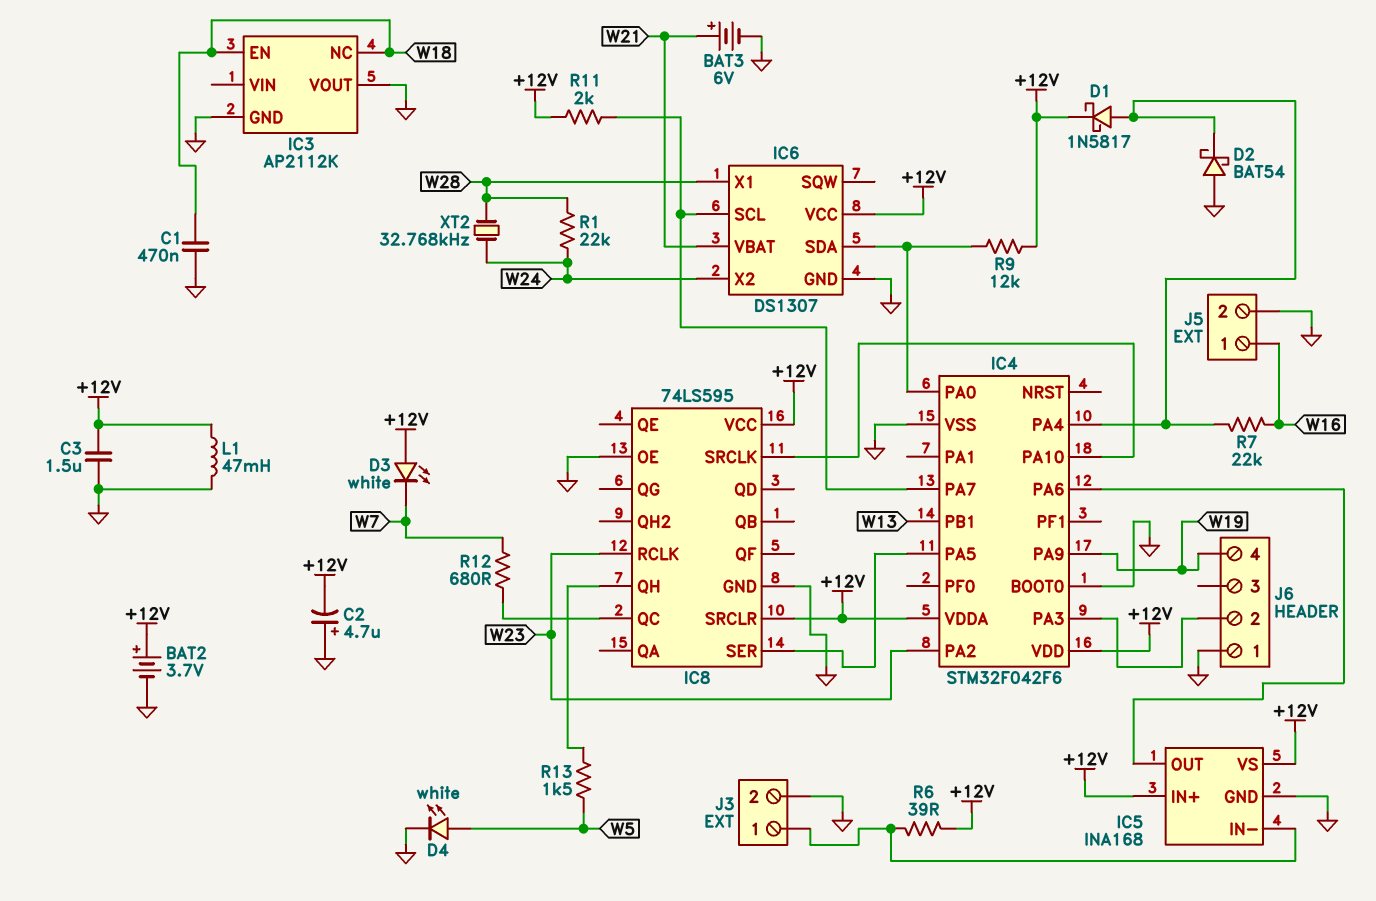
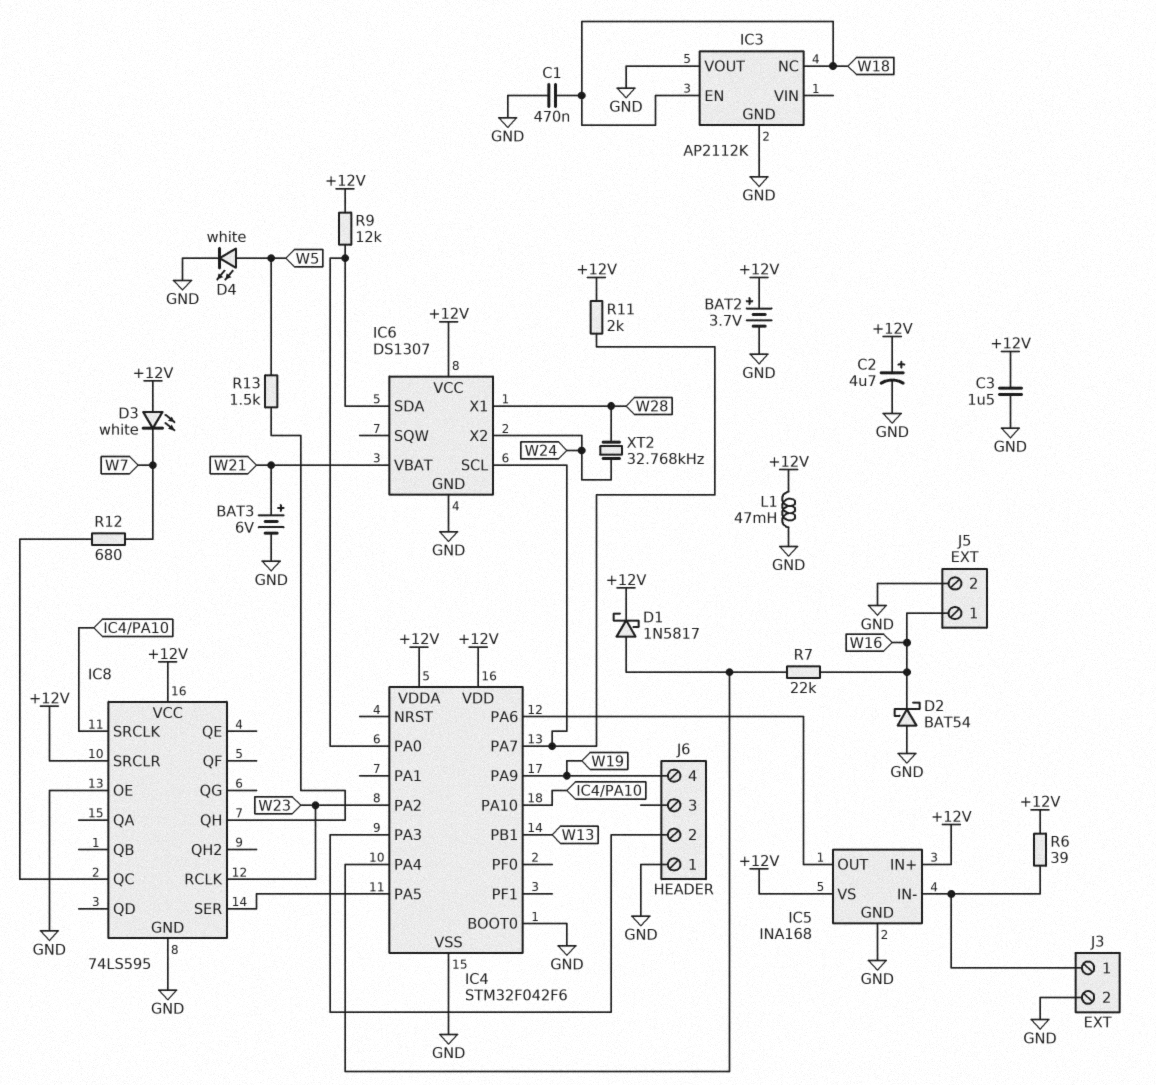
C2: 4.7uF (plus GND, minus +12V) -> 4.7uF (plus +12V, minus GND)
D2: schottky BAT54 (A GND, K IC4/PA4) -> schottky BAT54 (A GND, K W16)
R1: 22k (W24, W28) -> none

